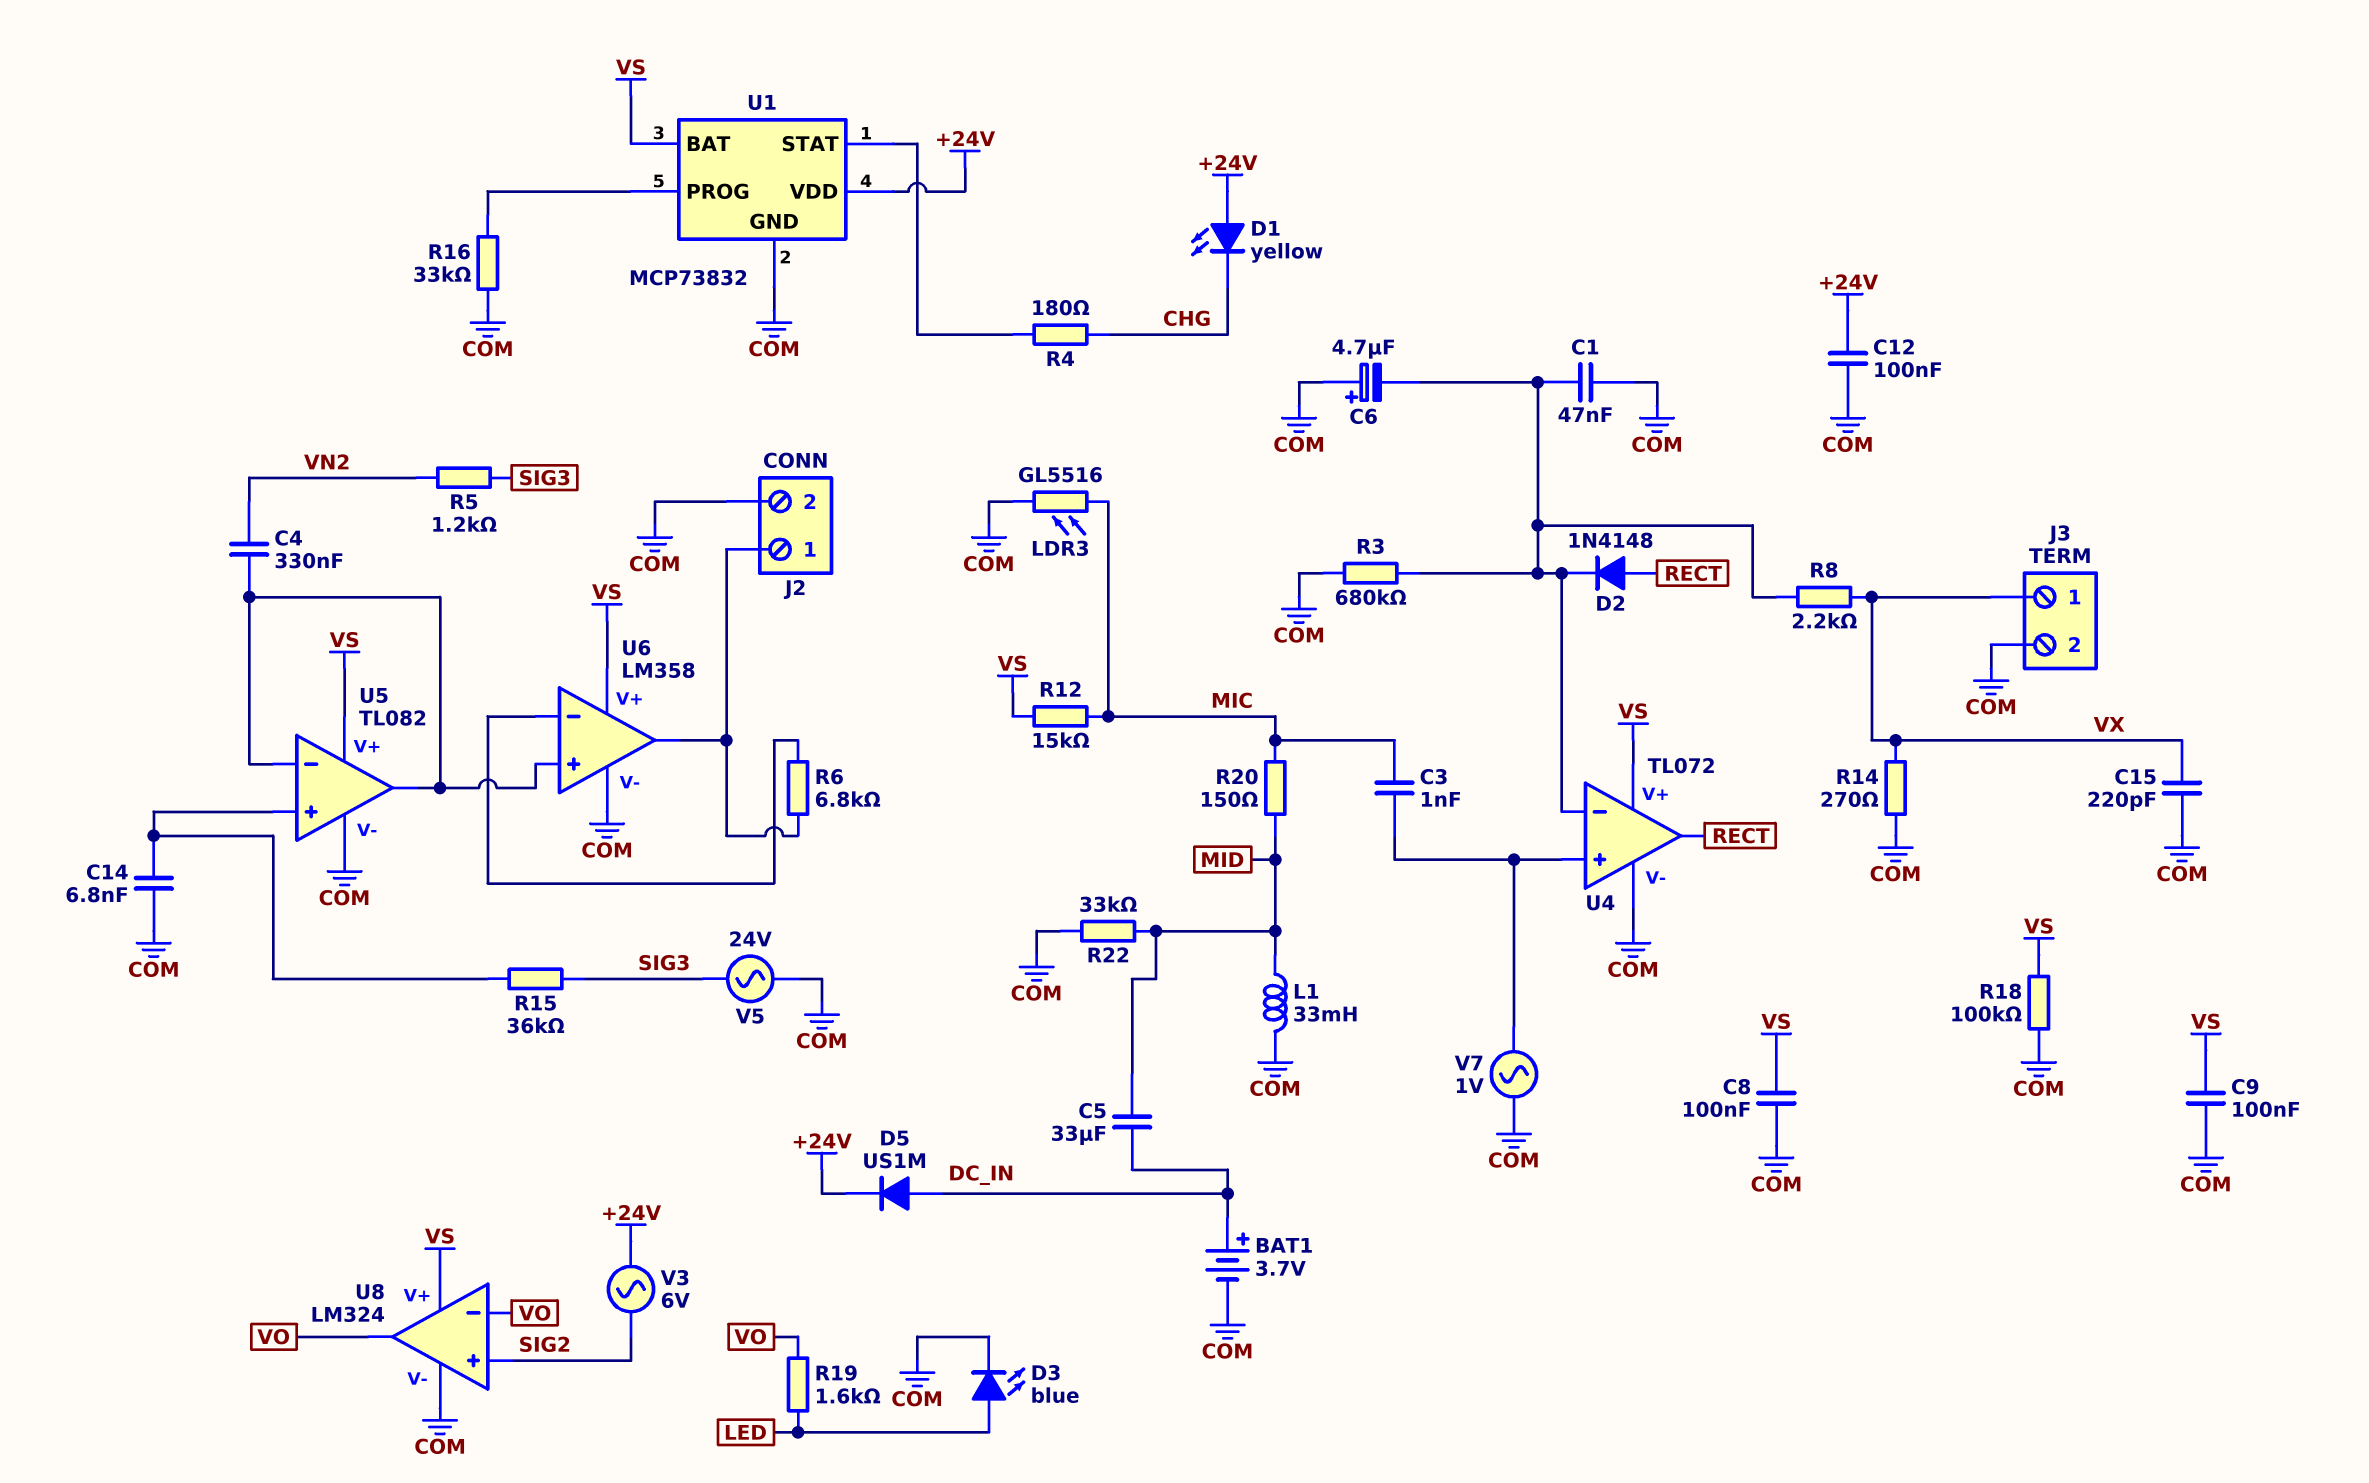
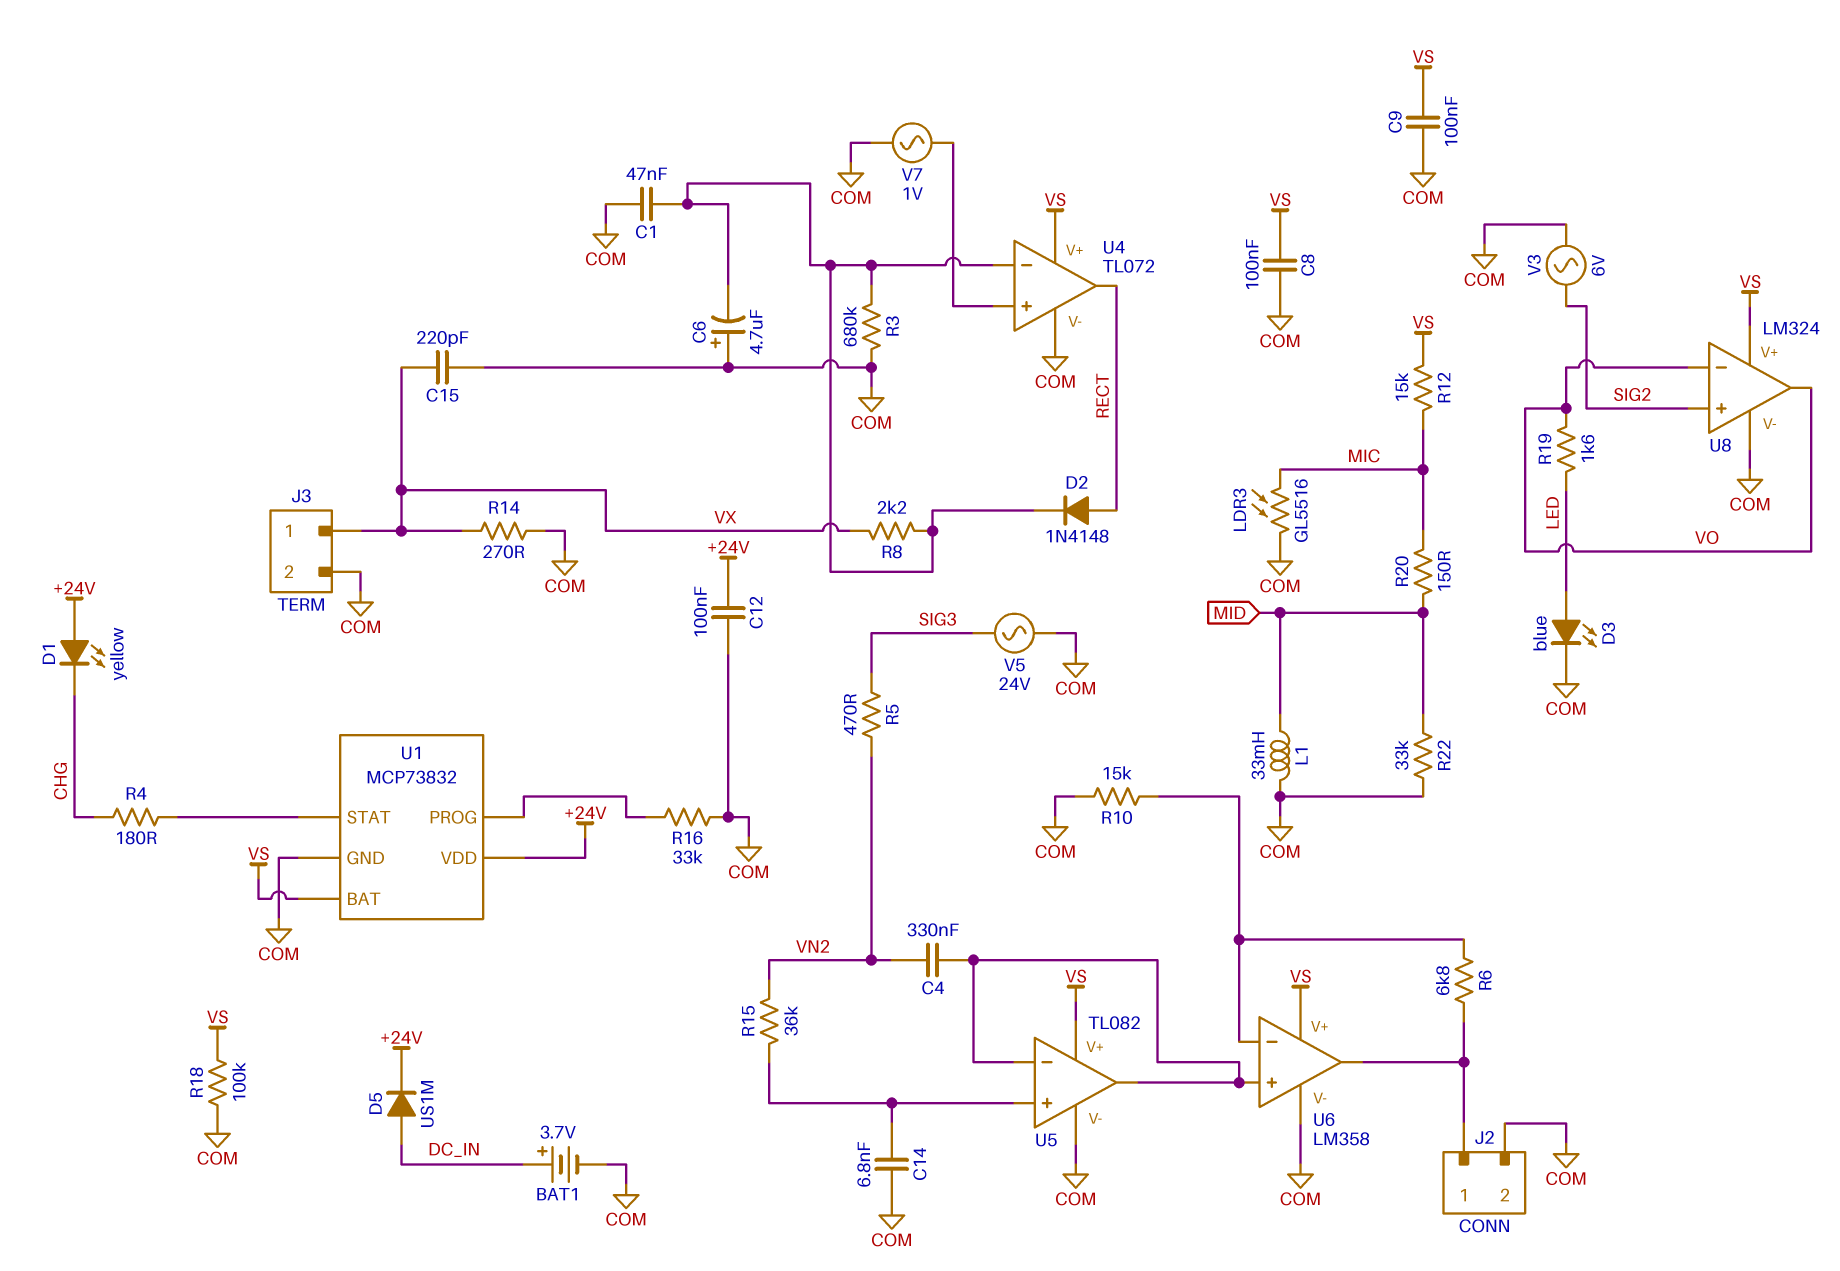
C3: 1nF (MIC, U4/in+) -> none
C5: 33uF (DC_IN, MID) -> none
R5: 1.2k (SIG3, VN2) -> 470 (SIG3, VN2)
R10: none -> 15k (COM, U6/in-)
R15: 36k (SIG3, U5/in+) -> 36k (U5/in+, VN2)
V3: AC 6V (+24V, SIG2) -> AC 6V (COM, SIG2)

